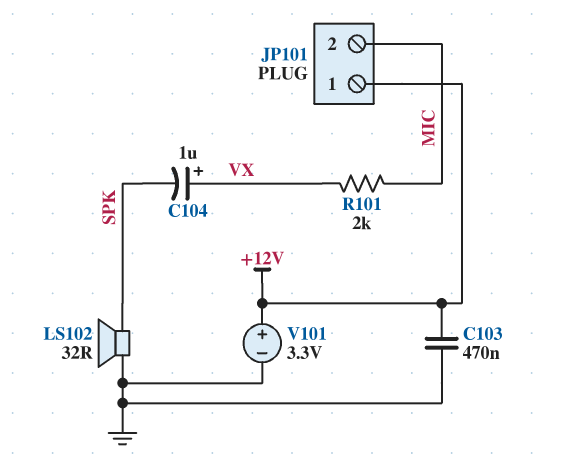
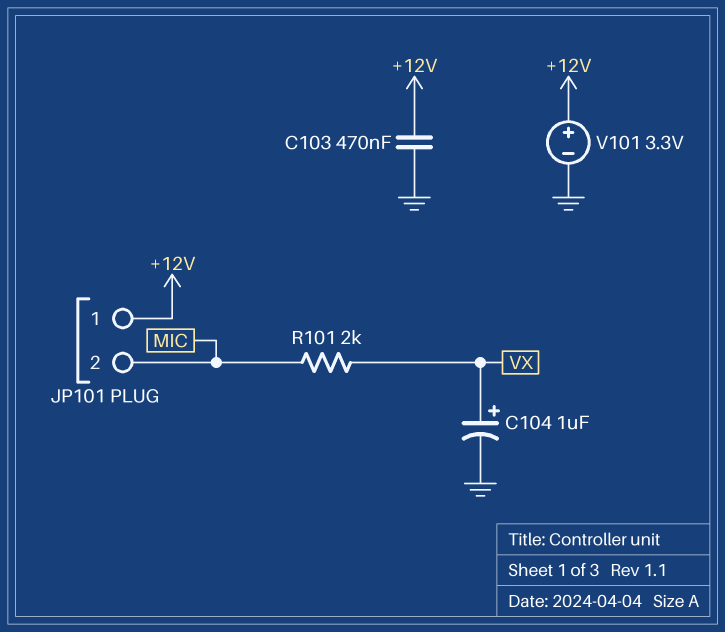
C104: 1uF (plus VX, minus SPK) -> 1uF (plus VX, minus GND)
LS102: speaker 32R (GND, SPK) -> none

